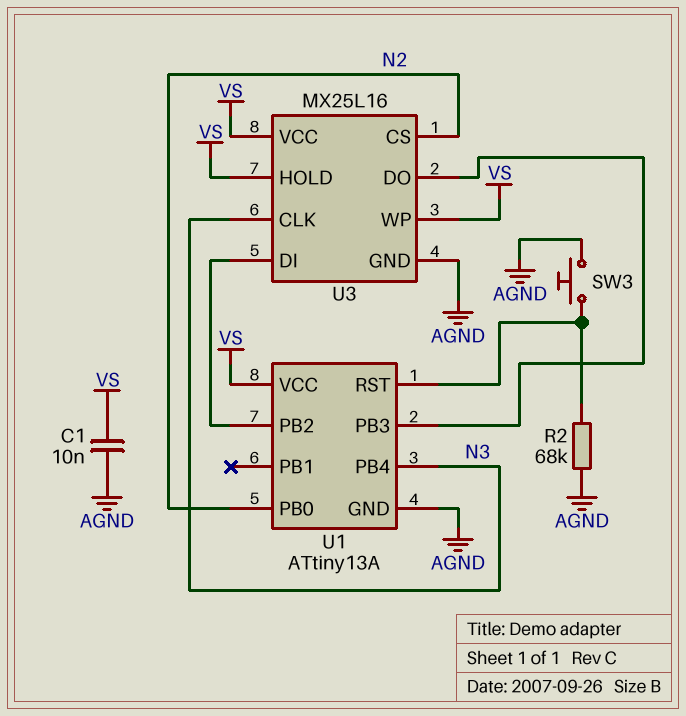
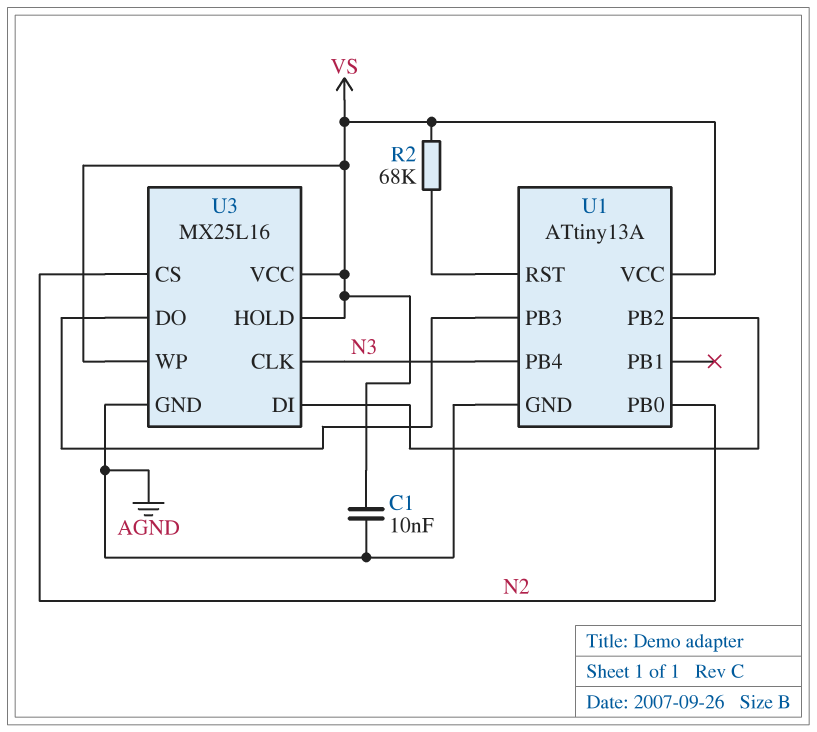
R2: 68k (AGND, U1/RST) -> 68k (U1/RST, VS)
SW3: button (AGND, U1/RST) -> none

